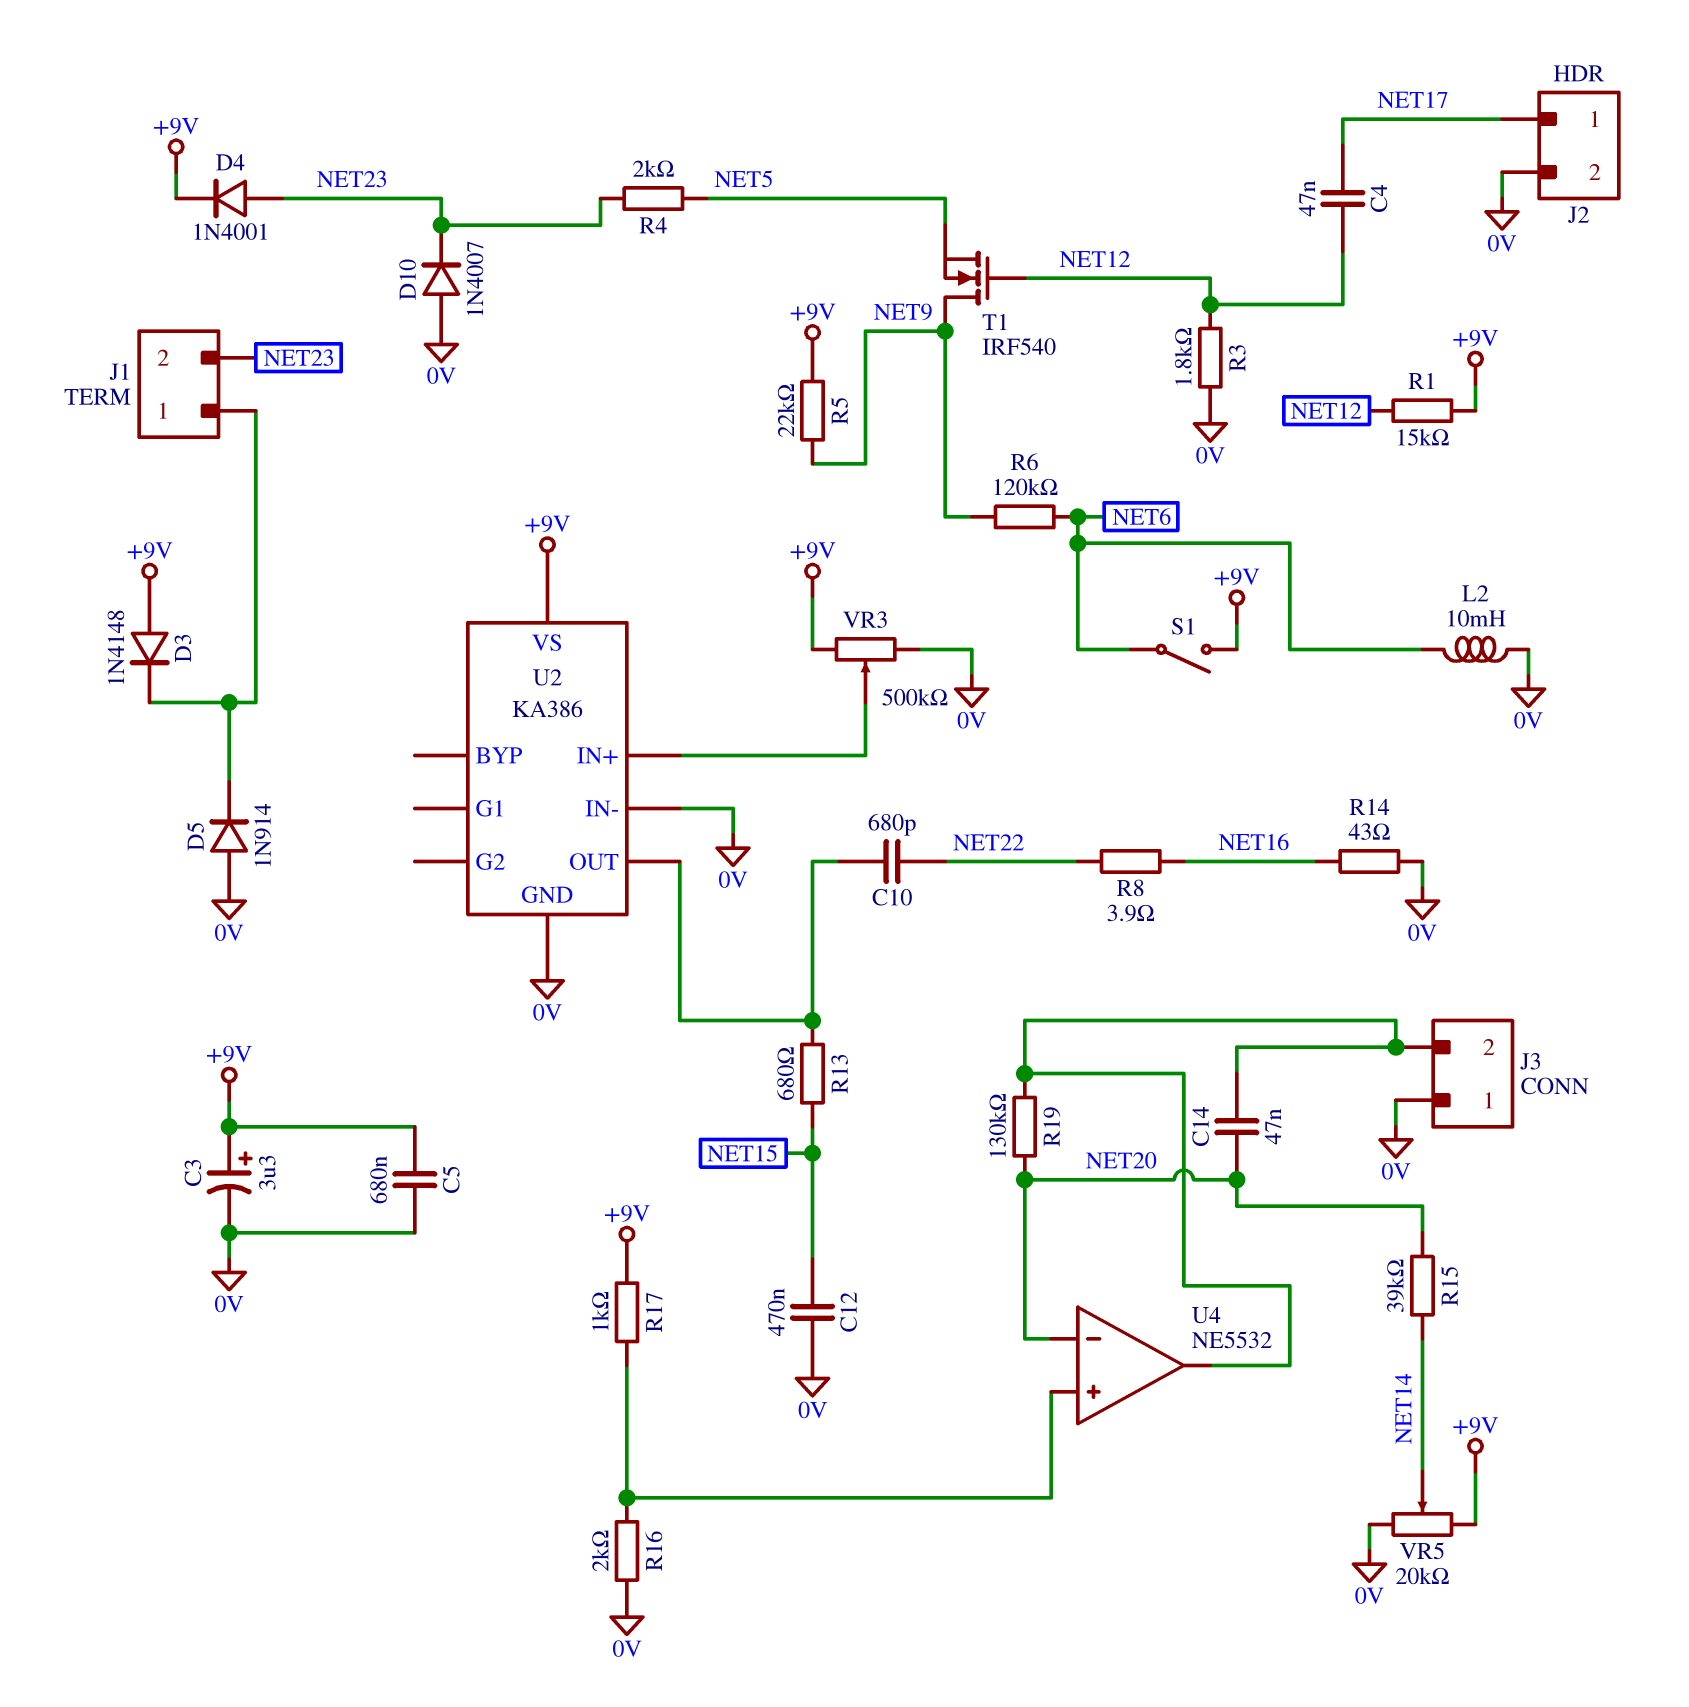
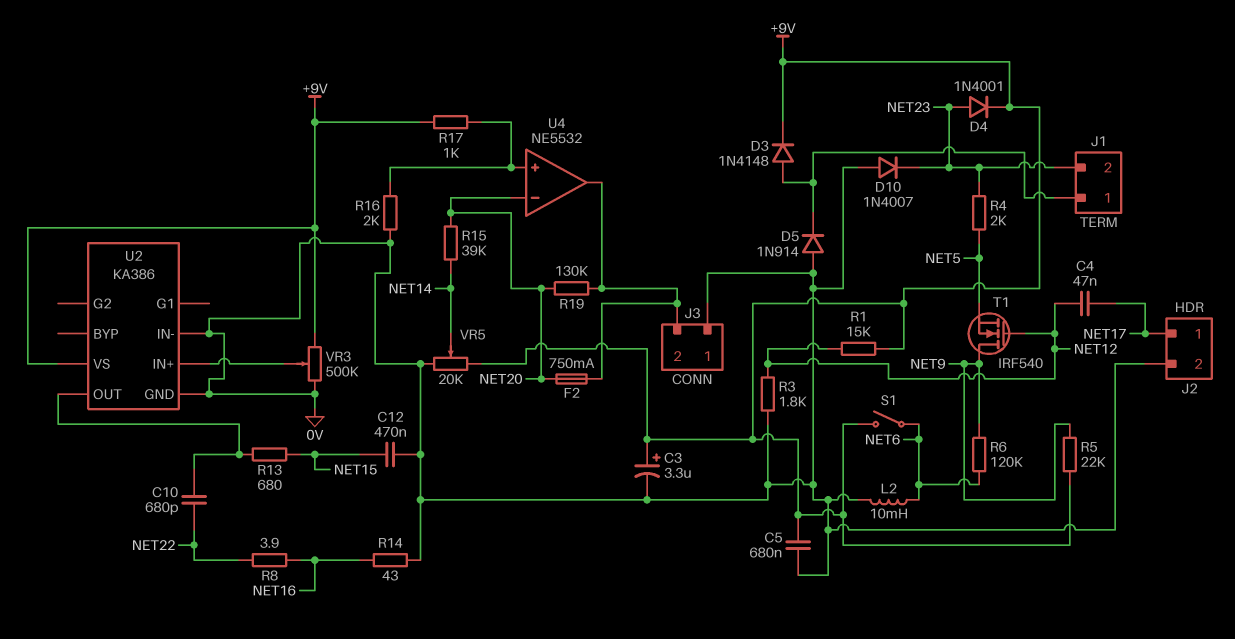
C14: 47nF (J3/2, NET20) -> none
D3: diode 1N4148 (A +9V, K J1/1) -> diode 1N4148 (A J1/1, K +9V)
F2: none -> 750mA (J3/2, NET20)

